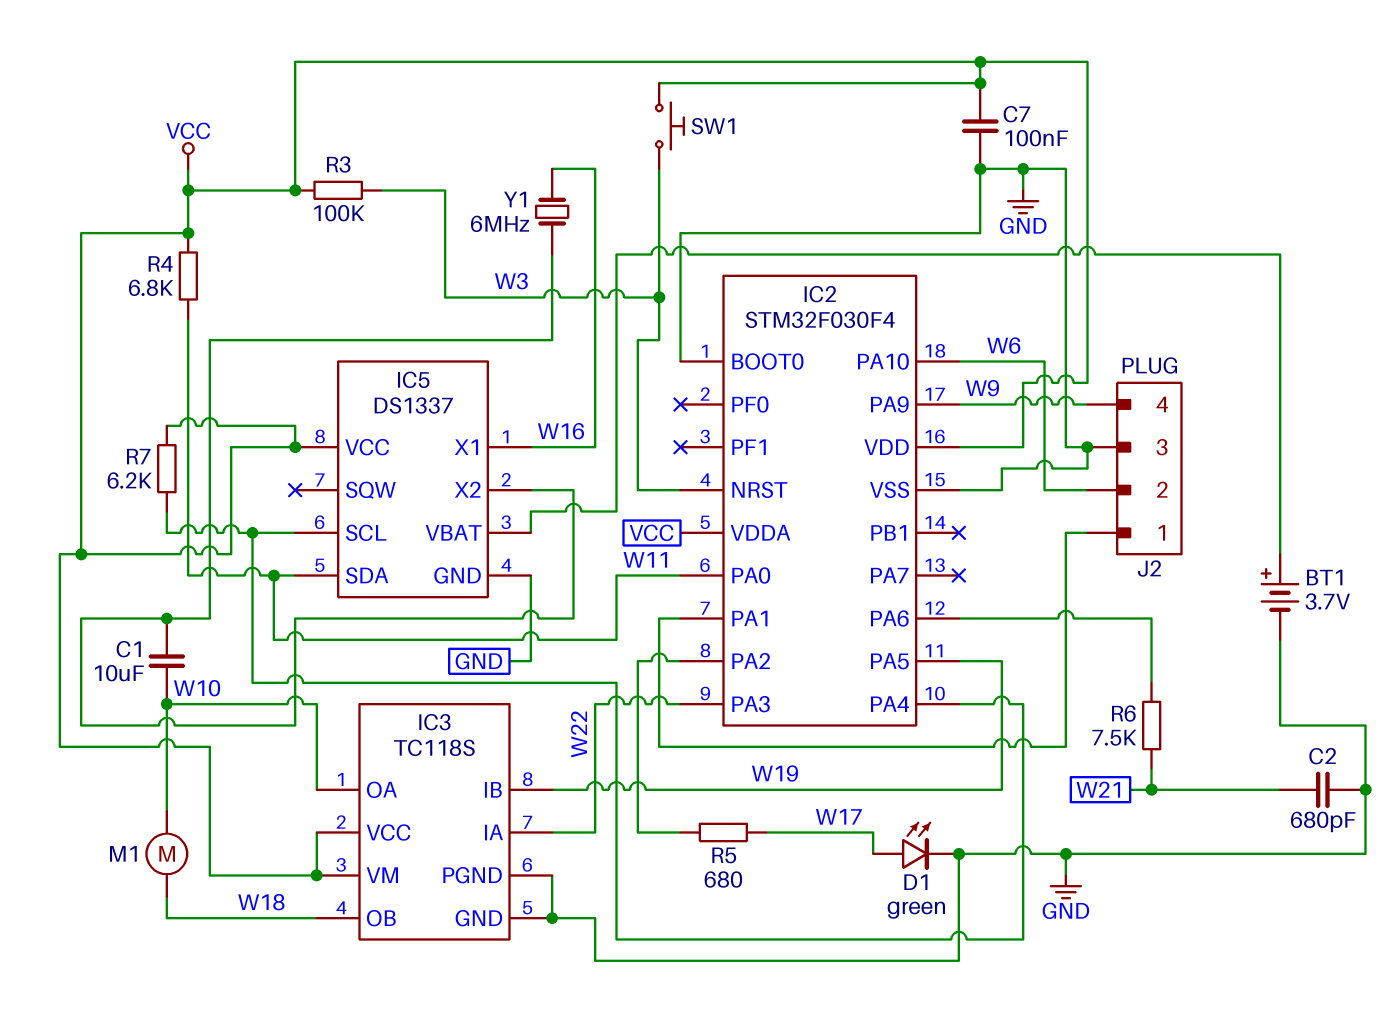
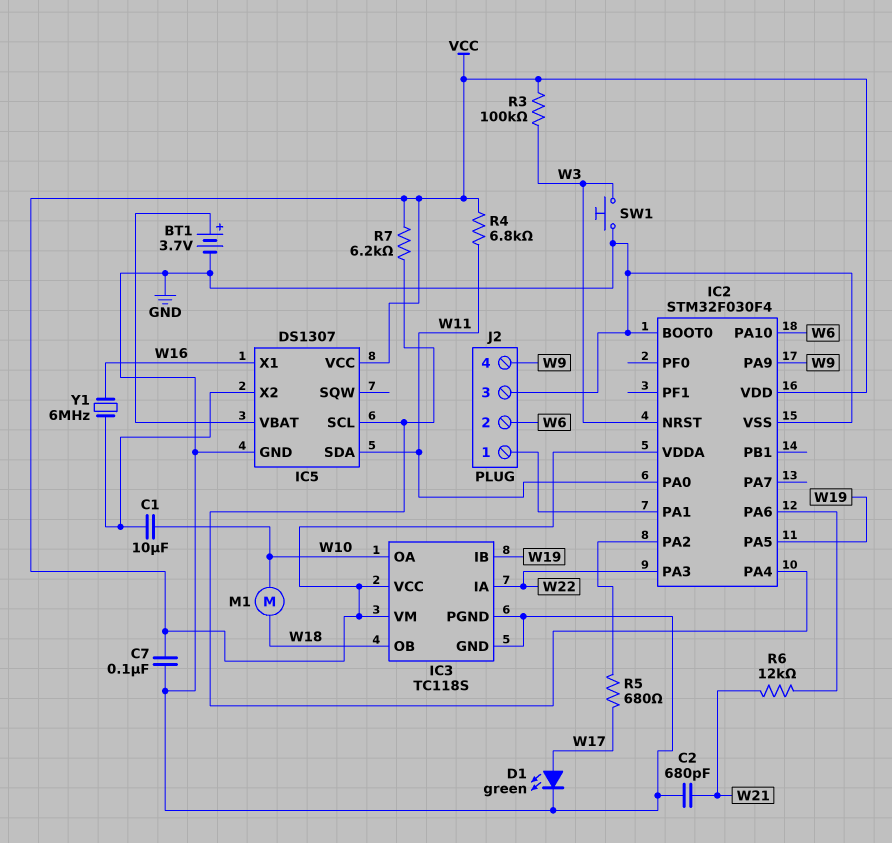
IC5: DS1337 -> DS1307
R6: 7.5k (IC2/PA6, W21) -> 12k (IC2/PA6, W21)
SW1: button (VCC, W3) -> button (GND, W3)

